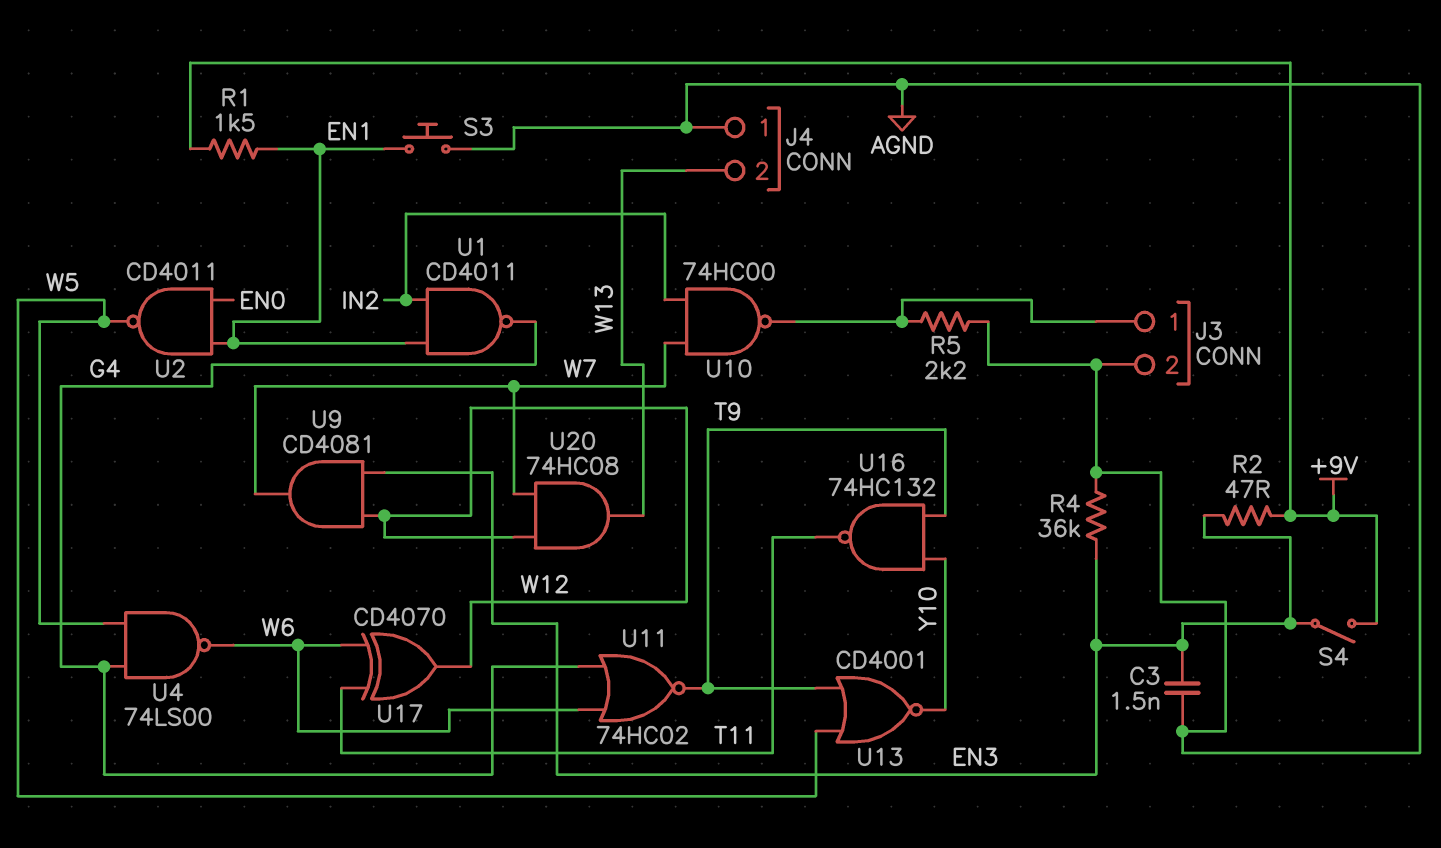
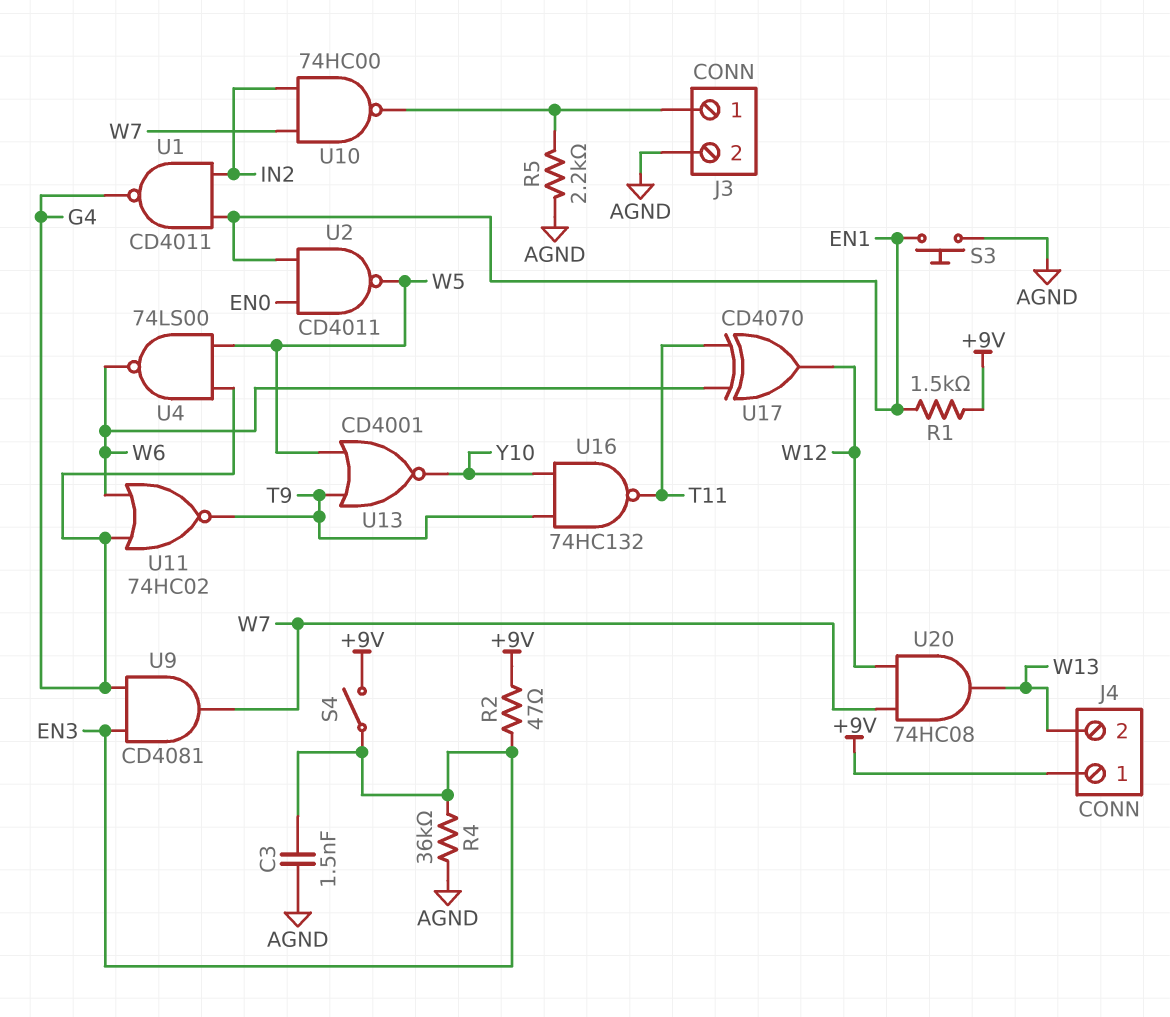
J4 pin 1: AGND -> +9V
U9: AND CD4081 (in EN3, in W12, out W7) -> AND CD4081 (in EN3, in G4, out W7)

